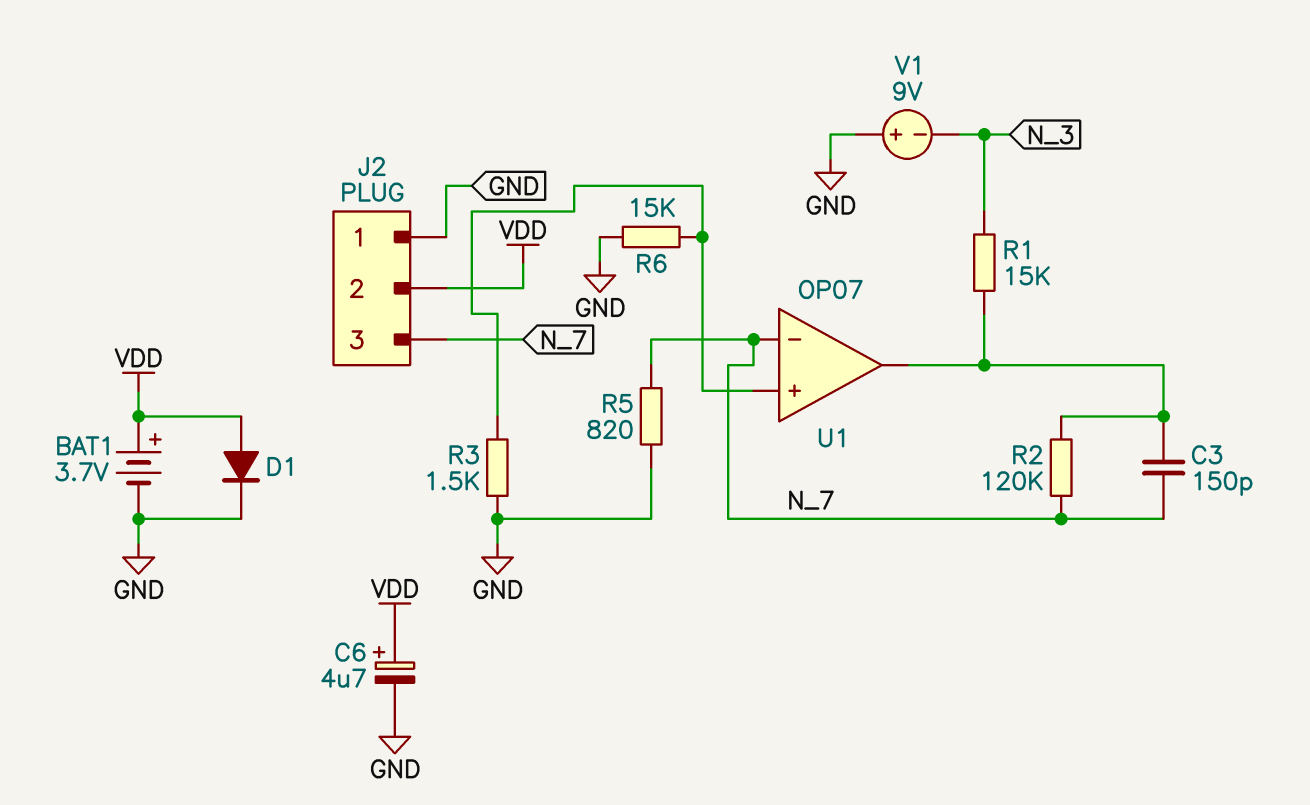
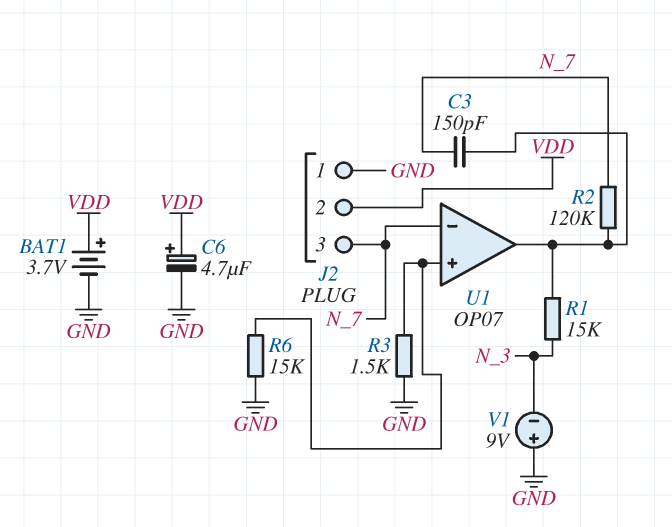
D1: diode (A VDD, K GND) -> none
R5: 820 (GND, N_7) -> none

